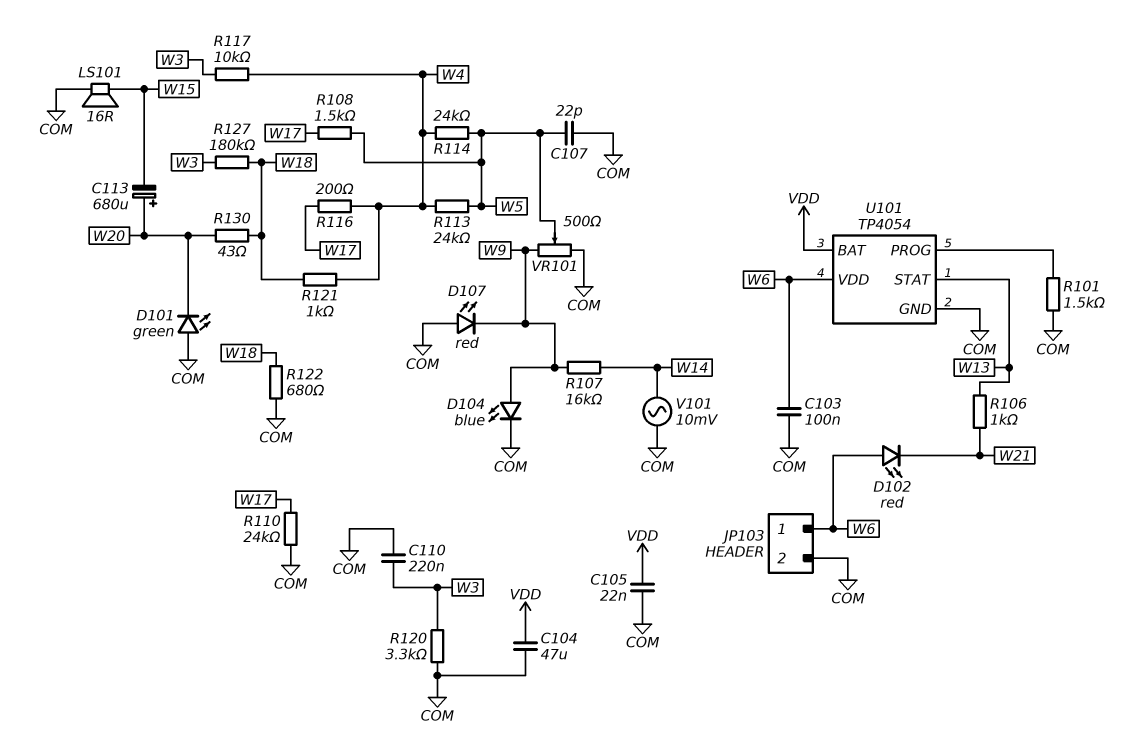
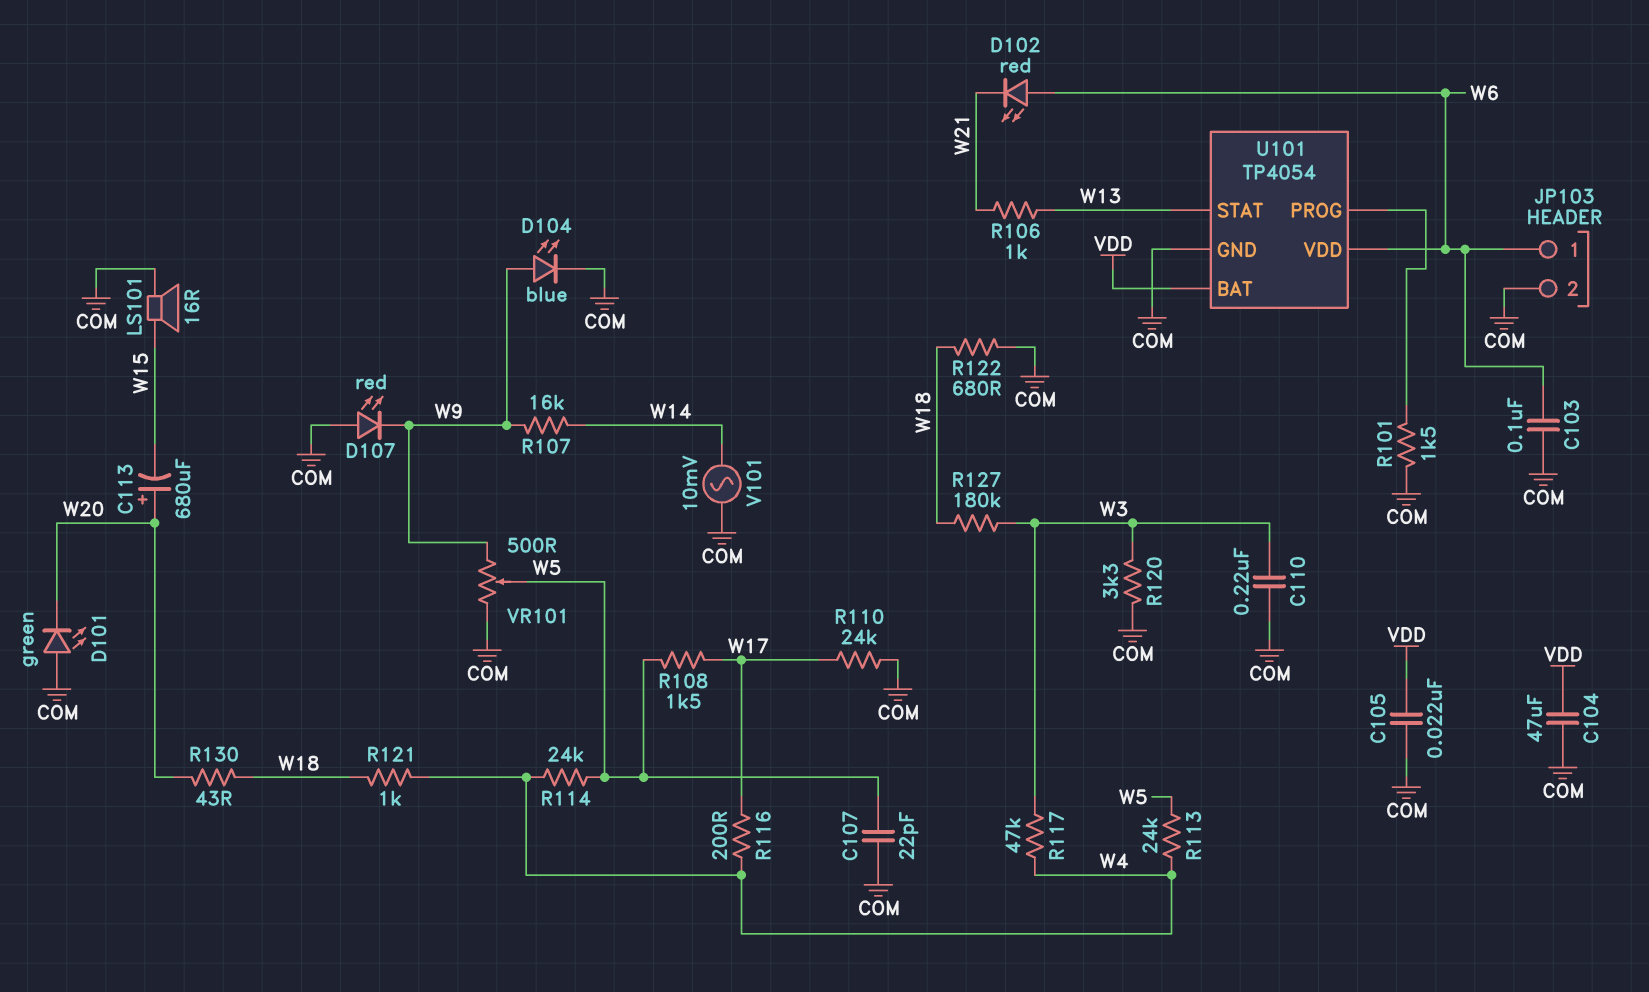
R117: 10k (W3, W4) -> 47k (W3, W4)

